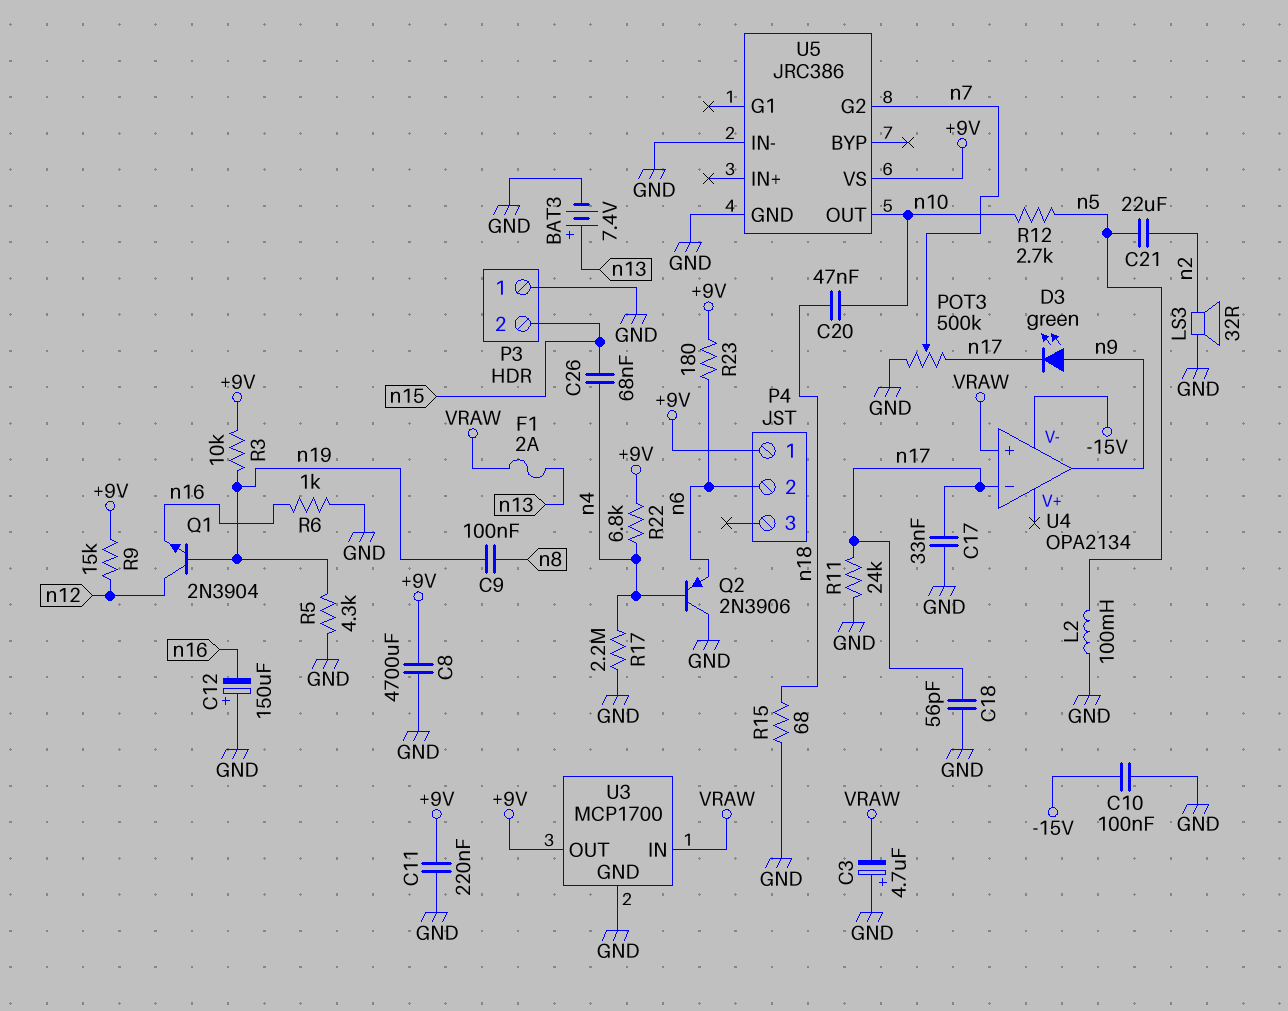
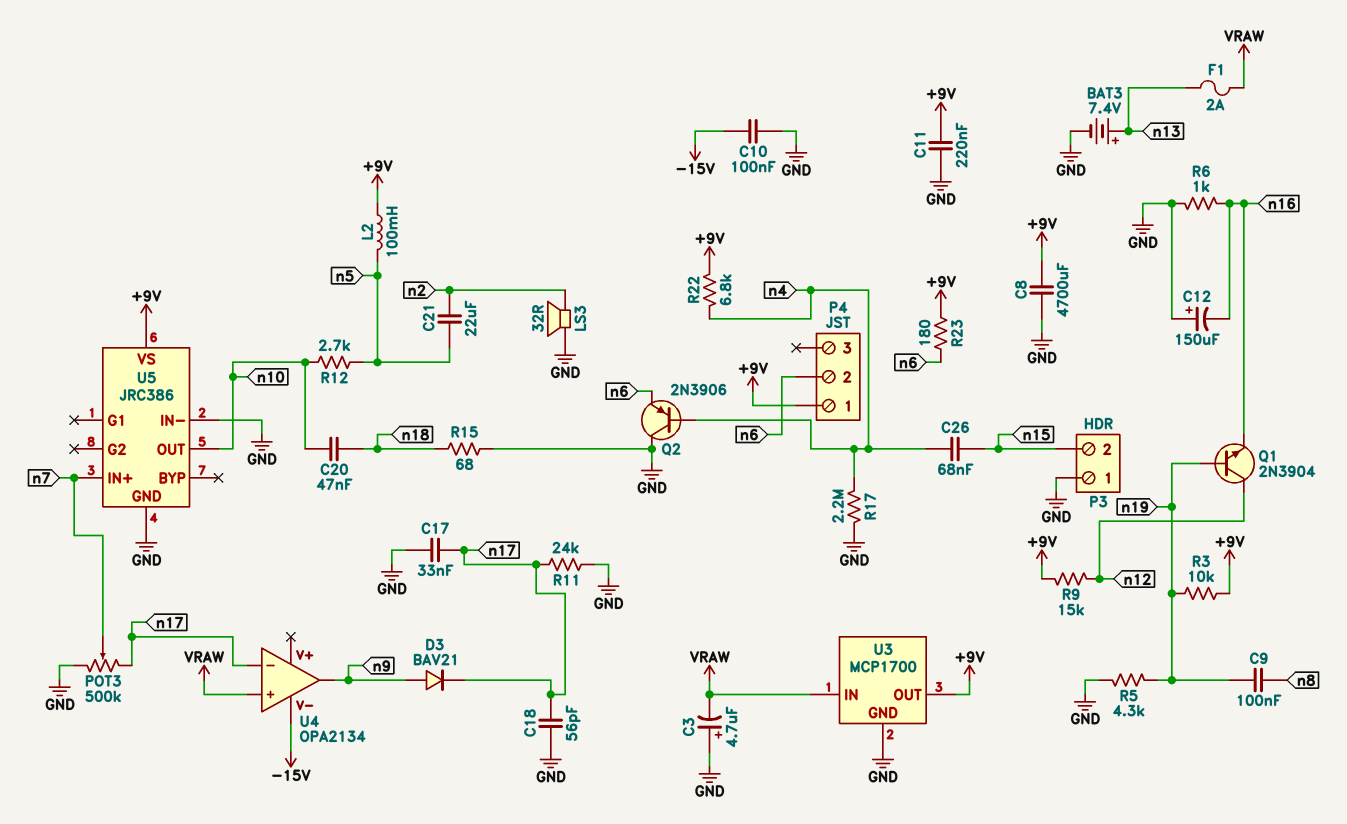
D3: LED green (A n9, K n17) -> diode BAV21 (A n9, K n17)
L2: 100mH (GND, n5) -> 100mH (+9V, n5)
U5 pin G2: n7 -> none
U5 pin IN+: none -> n7

